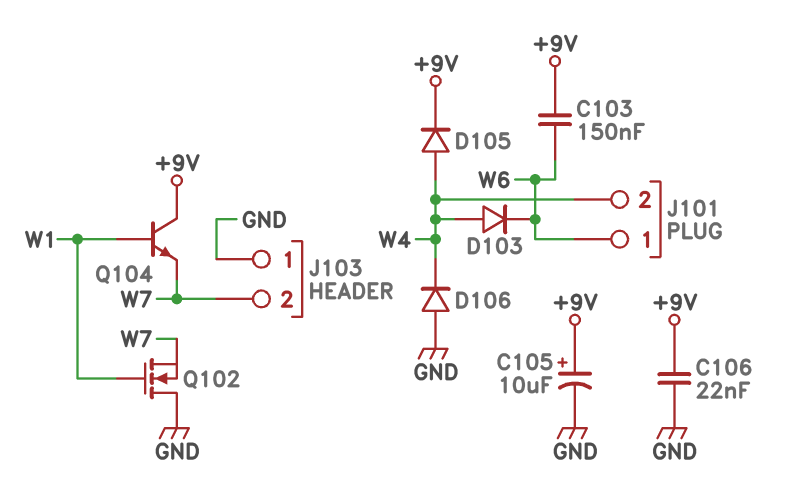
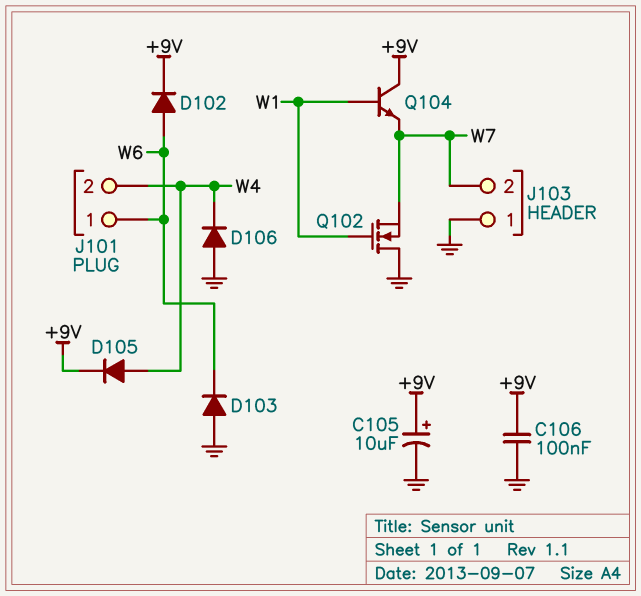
C103: 150nF (+9V, W6) -> none
C106: 22nF (+9V, GND) -> 100nF (+9V, GND)
D102: none -> diode (A W6, K +9V)
D103: diode (A W4, K W6) -> diode (A GND, K W6)

